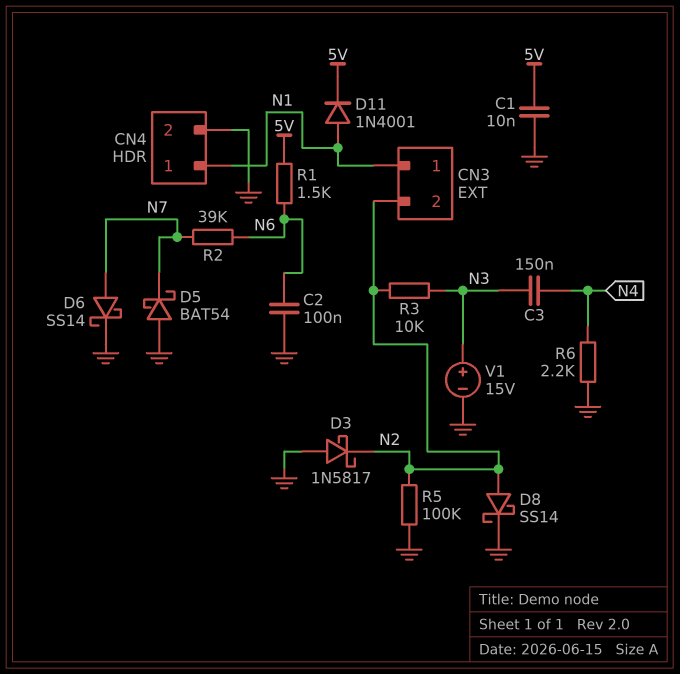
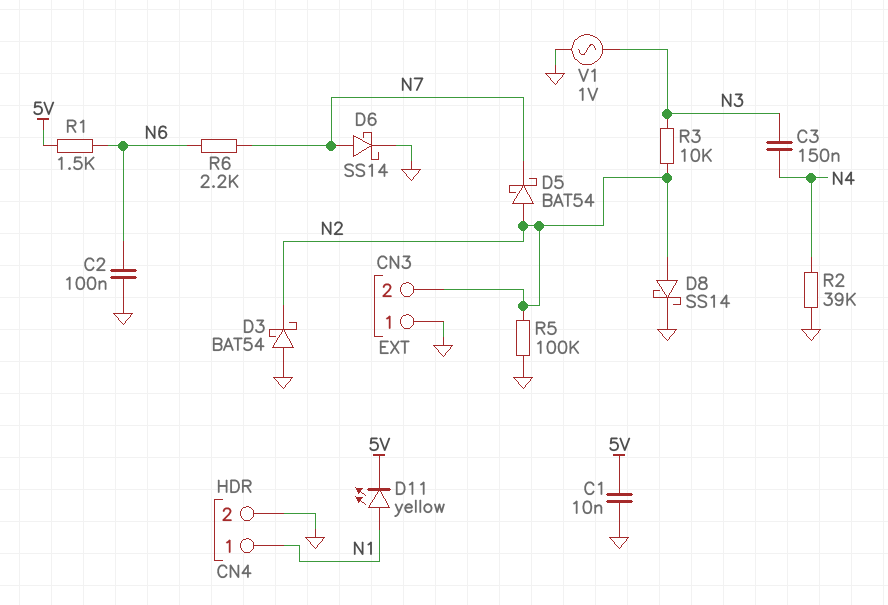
CN3 pin 1: N1 -> GND
D3: schottky 1N5817 (A GND, K N2) -> schottky BAT54 (A GND, K N2)
D5: schottky BAT54 (A GND, K N7) -> schottky BAT54 (A N2, K N7)
D11: diode 1N4001 (A N1, K 5V) -> LED yellow (A N1, K 5V)
R2: 39k (N6, N7) -> 39k (GND, N4)
R6: 2.2k (GND, N4) -> 2.2k (N6, N7)
V1: 15V (plus N3, minus GND) -> AC 1V (GND, N3)

